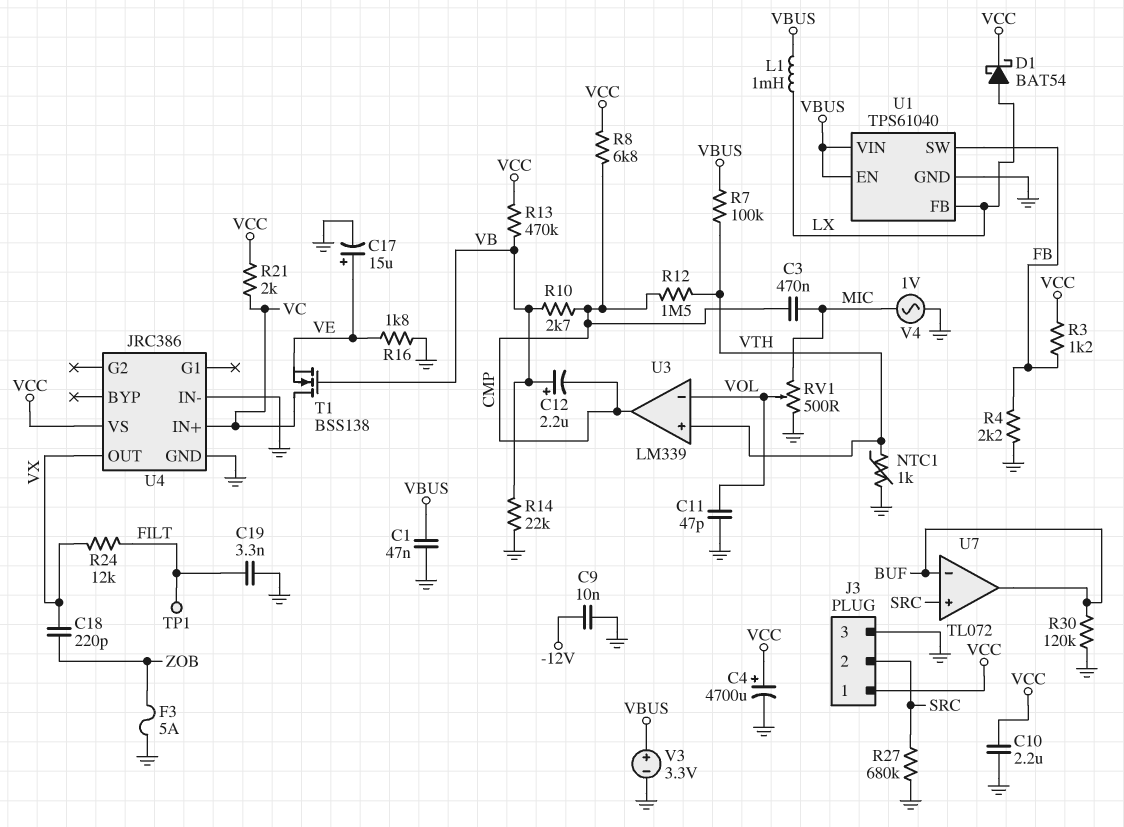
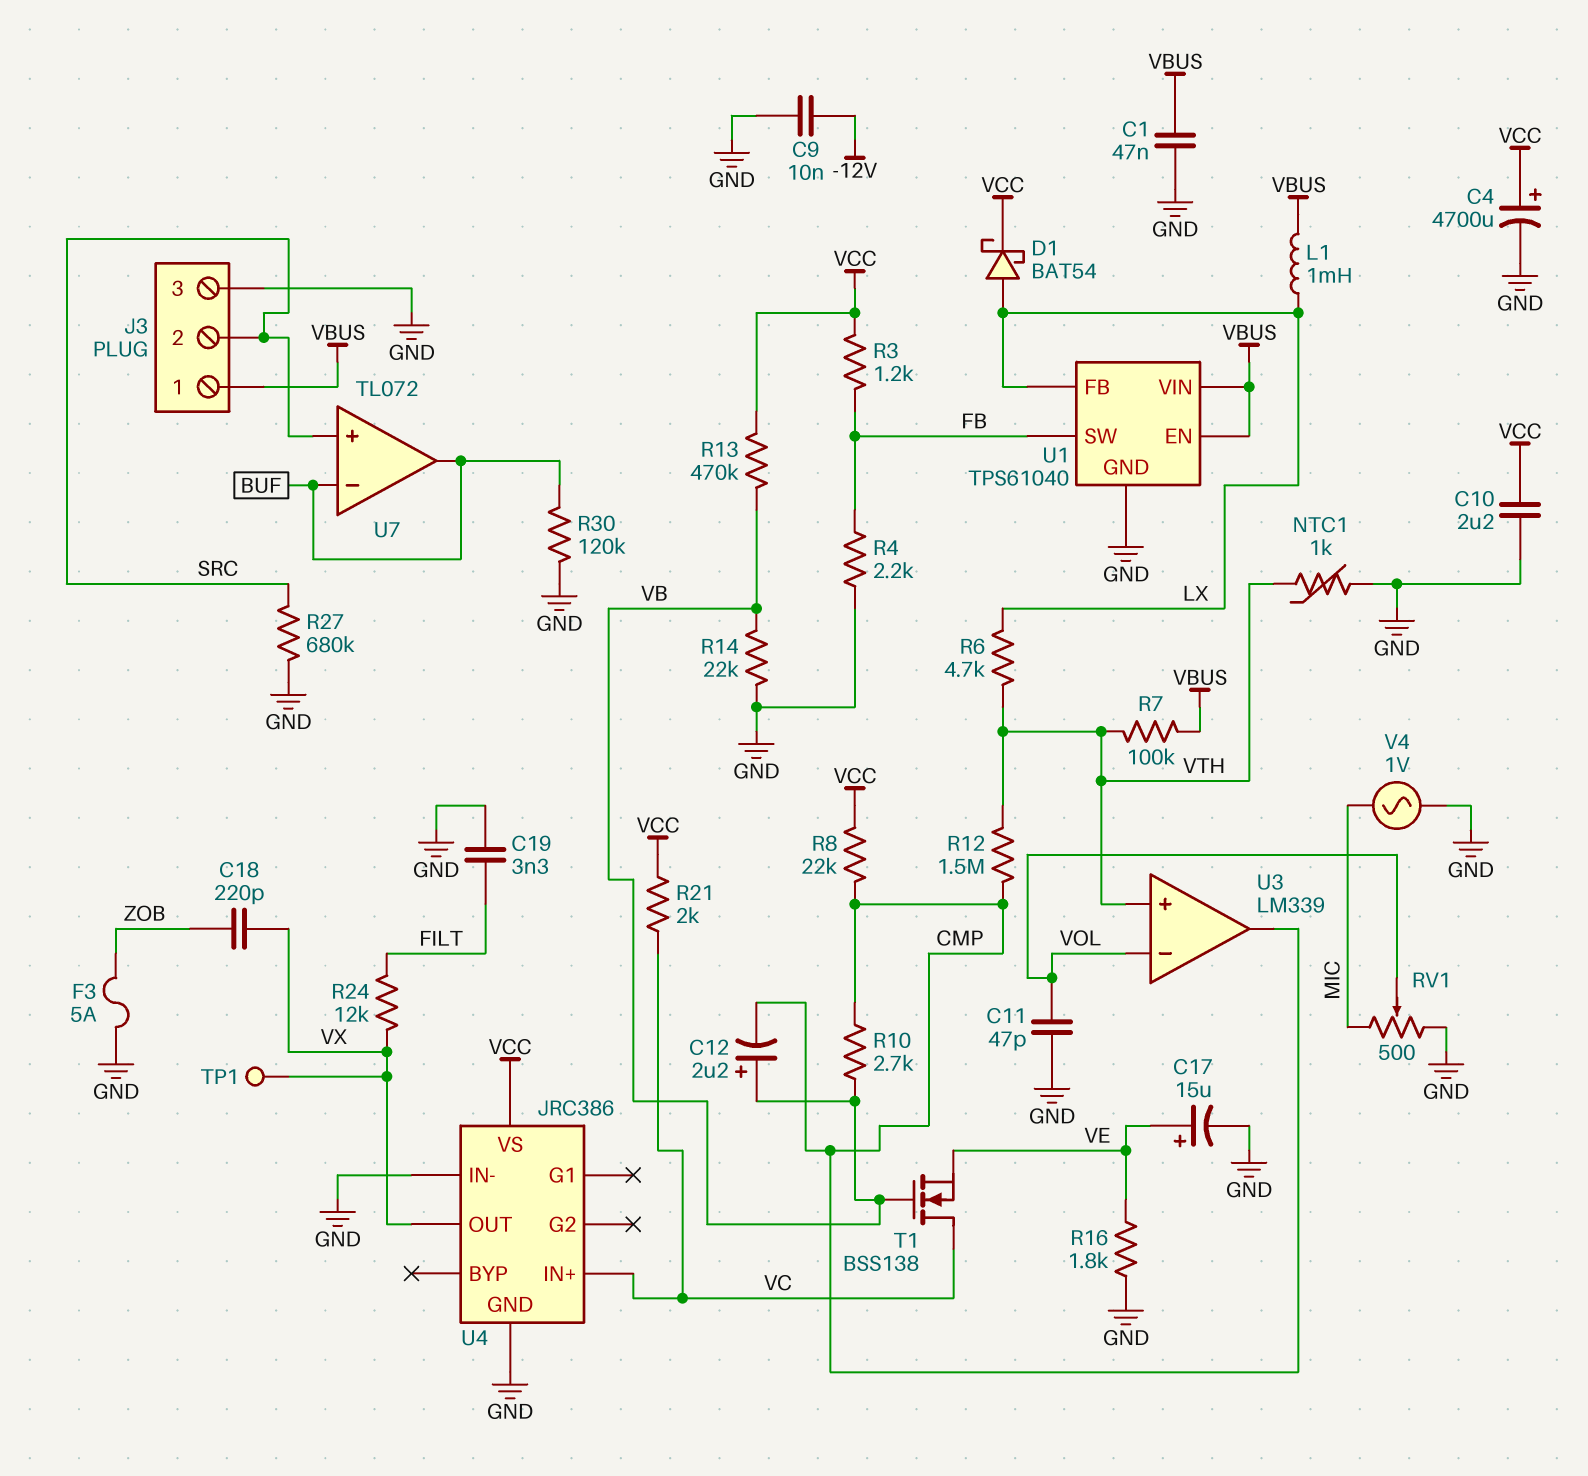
C3: 470nF (CMP, MIC) -> none
J3 pin 1: VCC -> VBUS
R6: none -> 4.7k (LX, VTH)
R8: 6.8k (CMP, VCC) -> 22k (CMP, VCC)
TP1: test point (FILT) -> test point (VX)
V3: 3.3V (plus VBUS, minus GND) -> none

